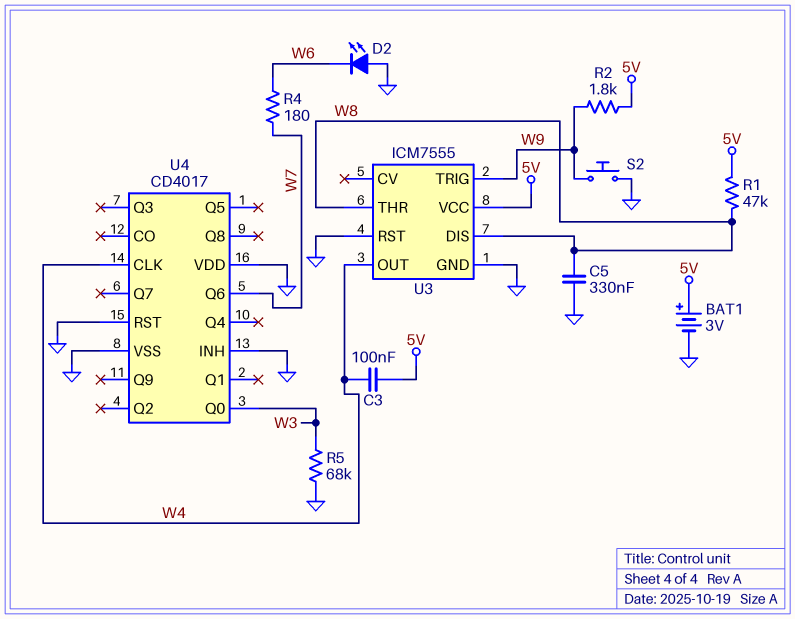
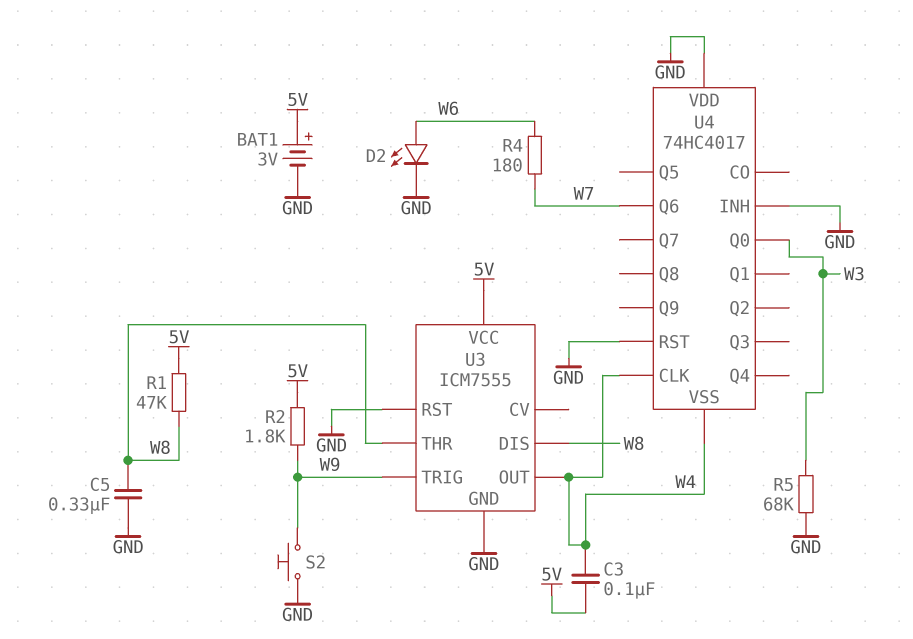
D2: LED (A GND, K W6) -> LED (A W6, K GND)
U4: CD4017 -> 74HC4017
U4 pin VSS: GND -> W4

